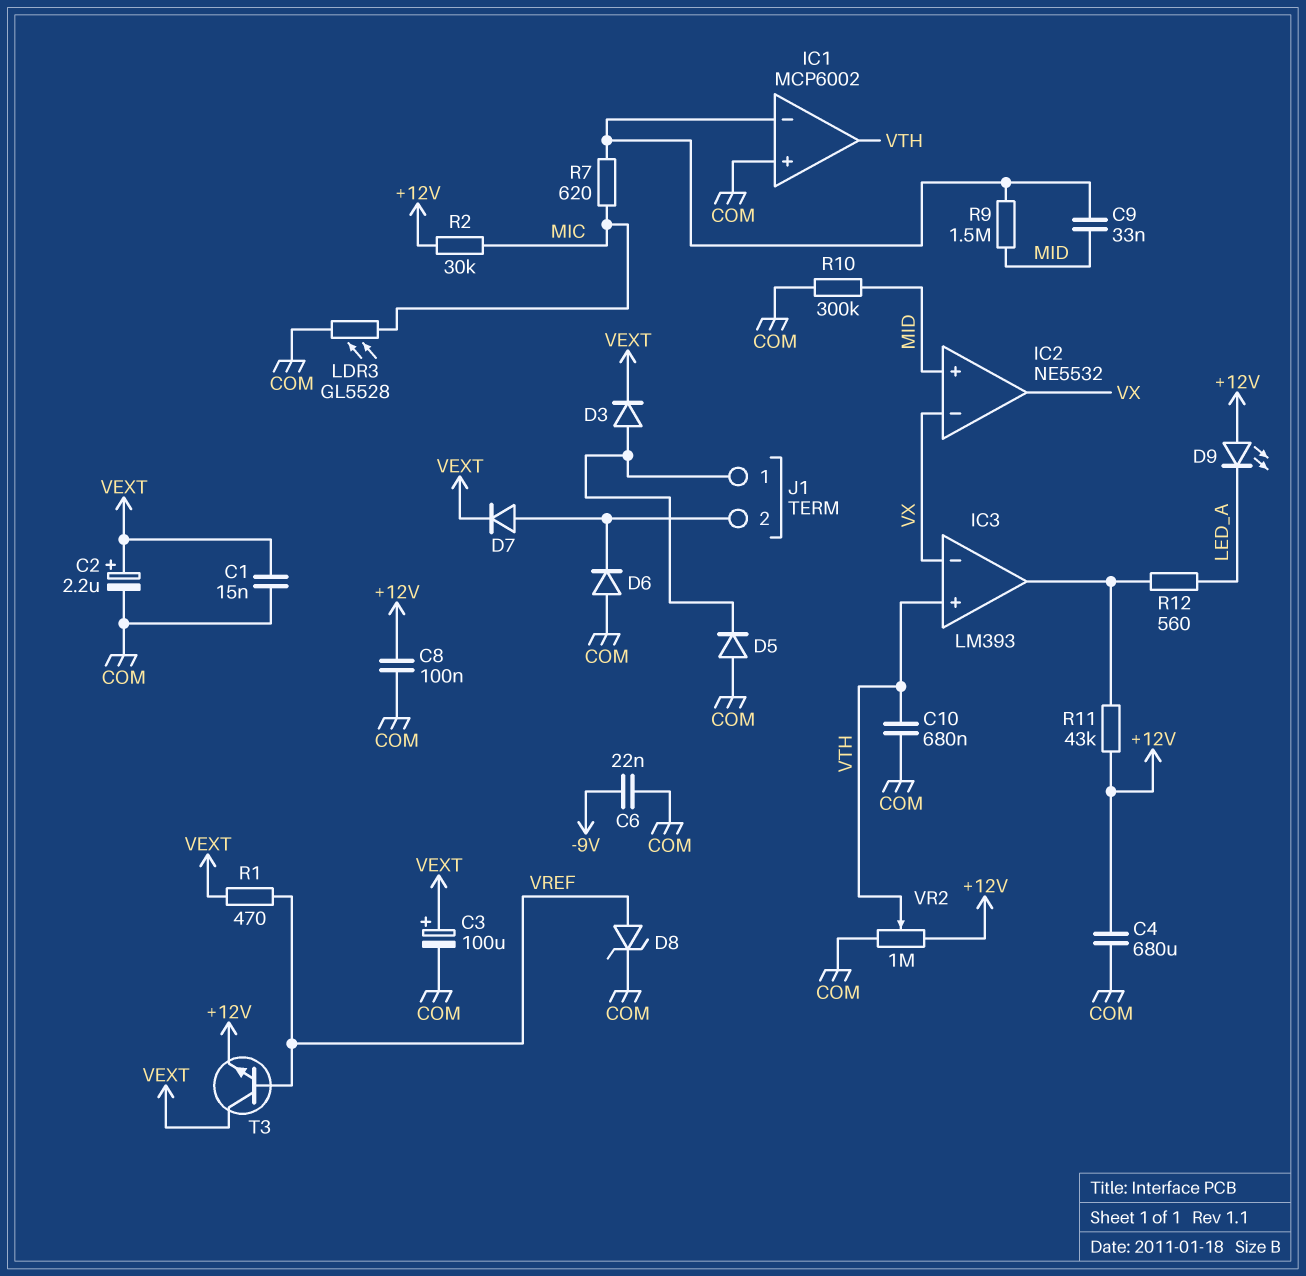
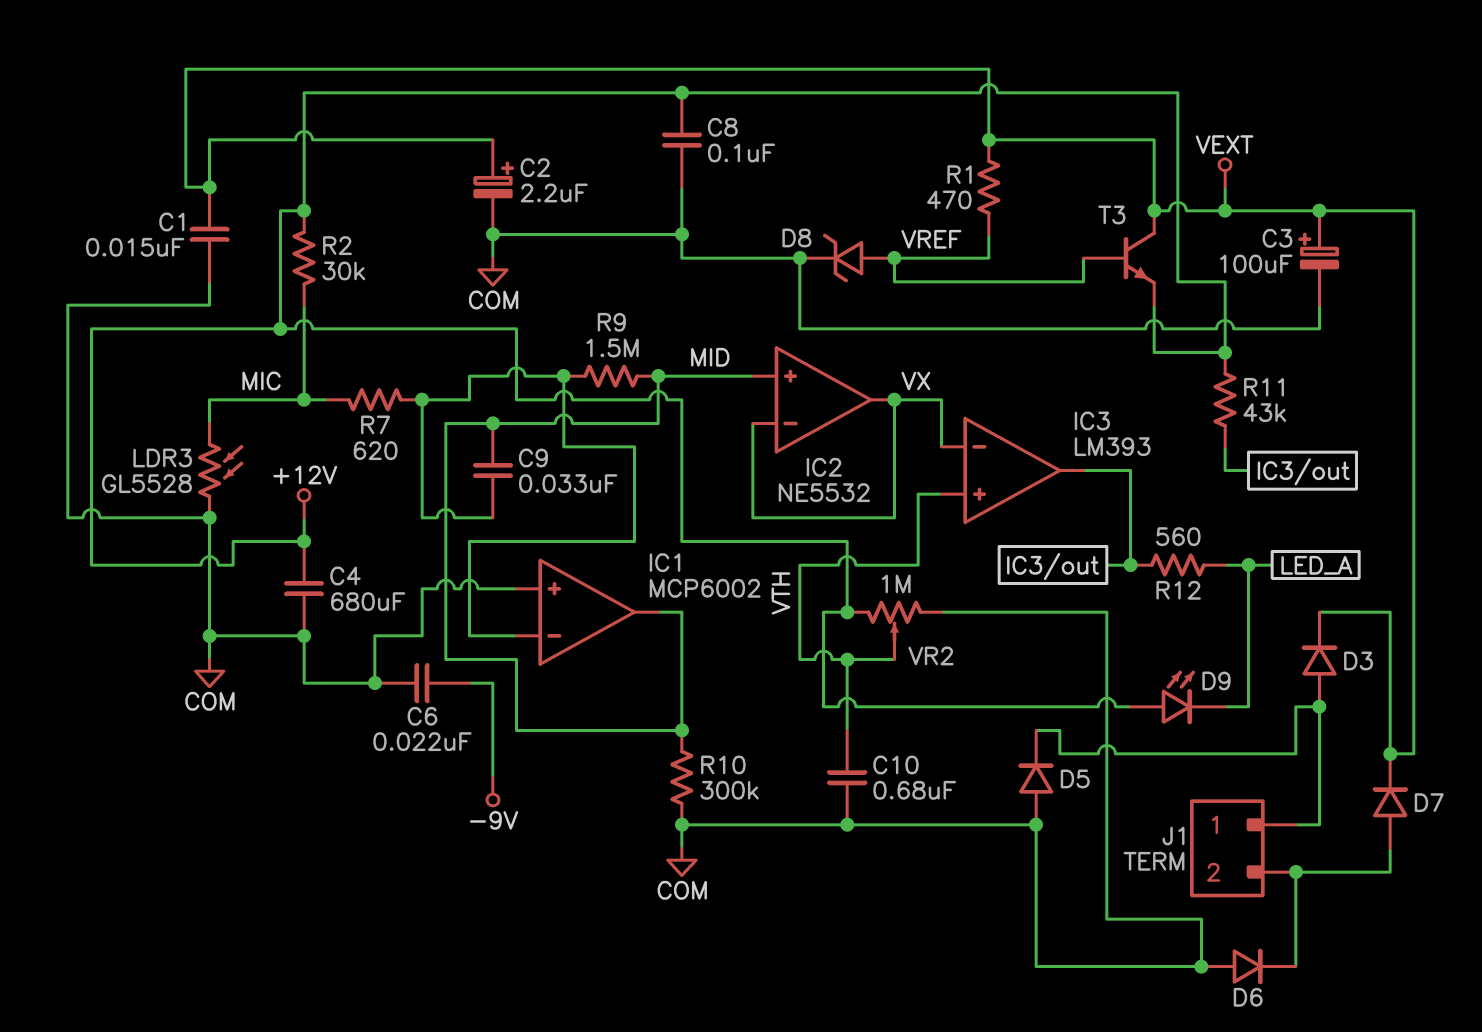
IC1 pin out: VTH -> MID

